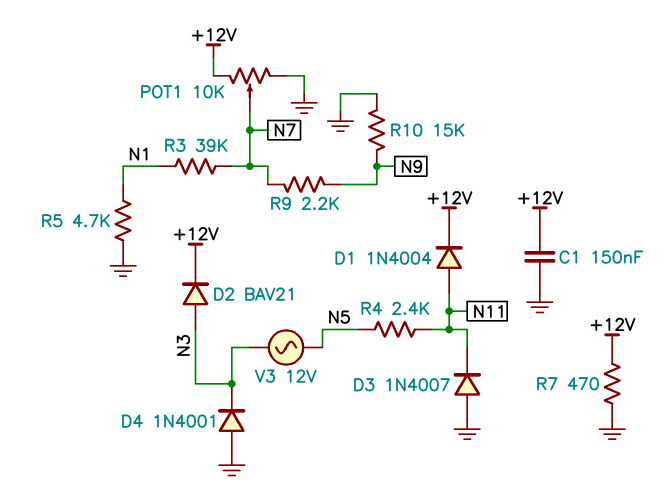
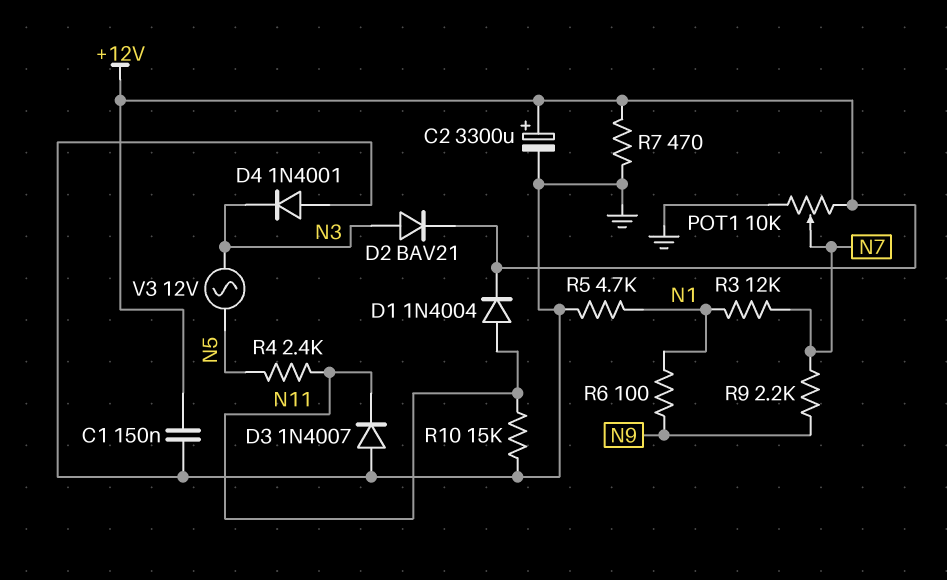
C2: none -> 3300uF (plus +12V, minus GND)
R3: 39k (N1, N7) -> 12k (N1, N7)
R6: none -> 100 (N1, N9)
R10: 15k (GND, N9) -> 15k (GND, N11)

